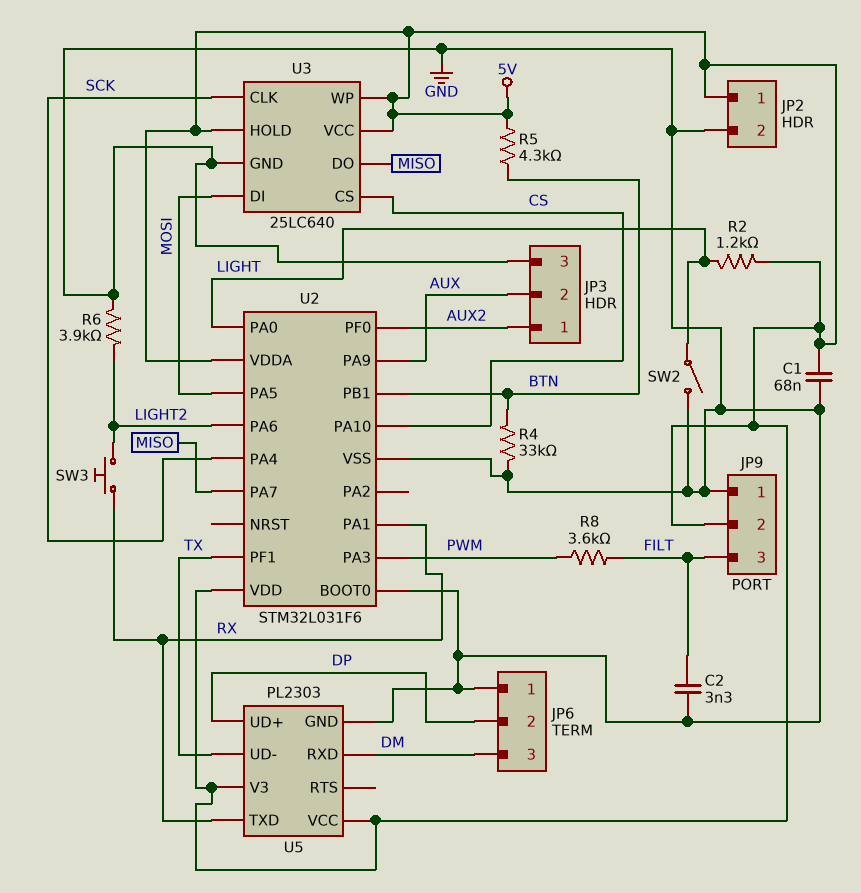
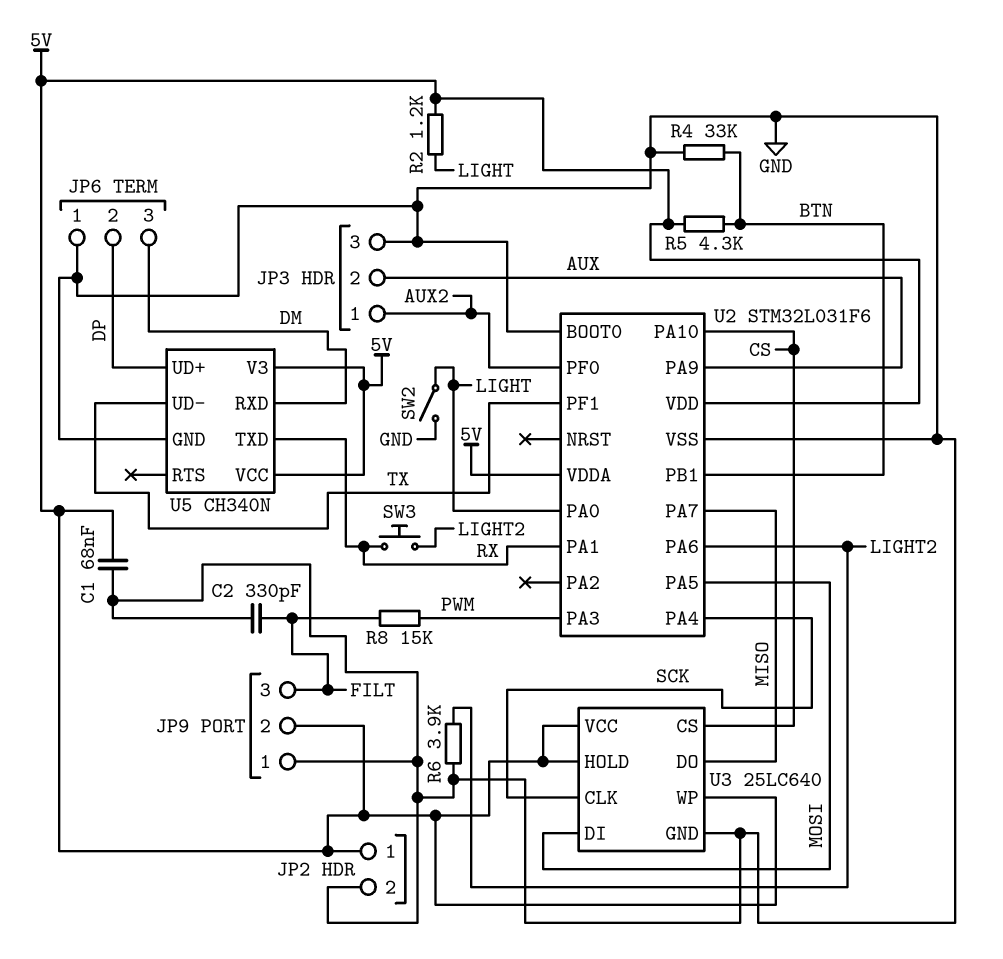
C2: 3.3nF (FILT, GND) -> 330pF (FILT, GND)
R8: 3.6k (FILT, PWM) -> 15k (FILT, PWM)
U5: PL2303 -> CH340N

